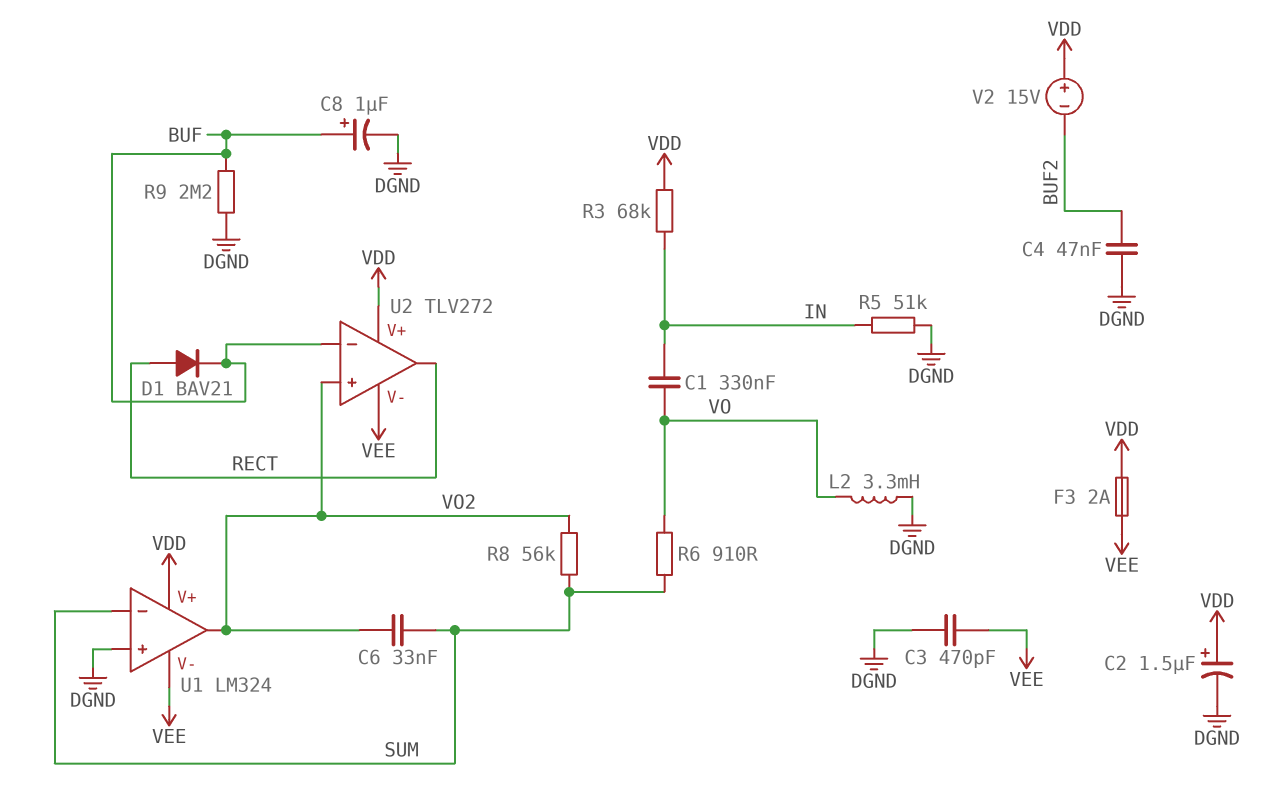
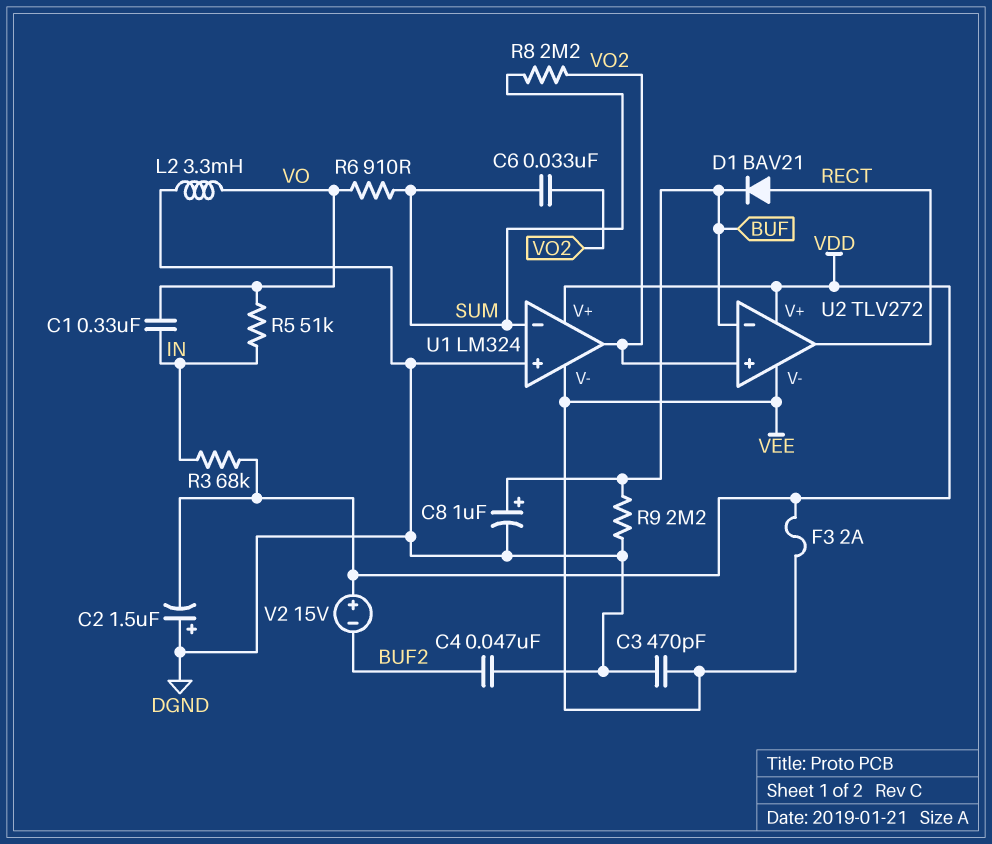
C2: 1.5uF (plus VDD, minus DGND) -> 1.5uF (plus DGND, minus VDD)
R5: 51k (DGND, IN) -> 51k (IN, VO)
R8: 56k (SUM, VO2) -> 2.2M (SUM, VO2)

